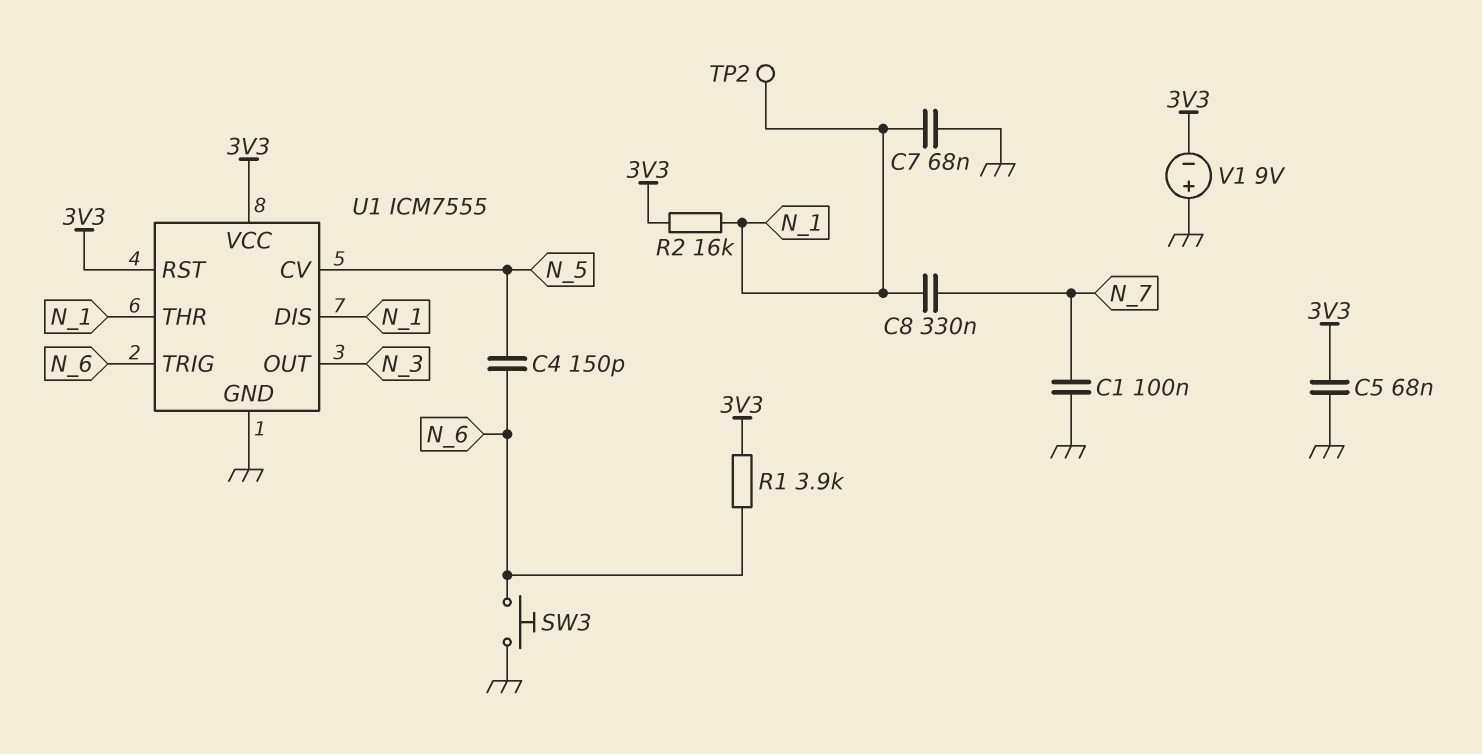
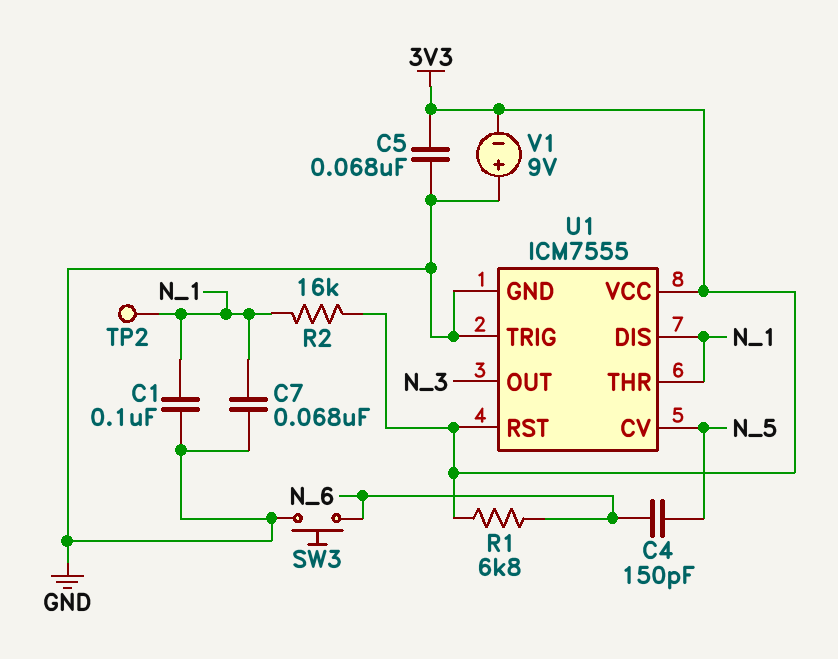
C1: 100nF (GND, N_7) -> 100nF (GND, N_1)
C8: 330nF (N_1, N_7) -> none
R1: 3.9k (3V3, N_6) -> 6.8k (3V3, N_6)
U1 pin TRIG: N_6 -> GND

